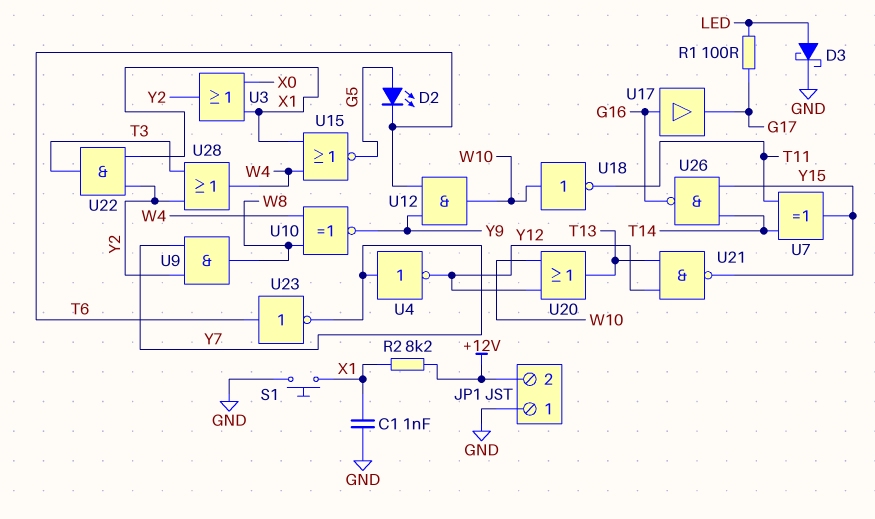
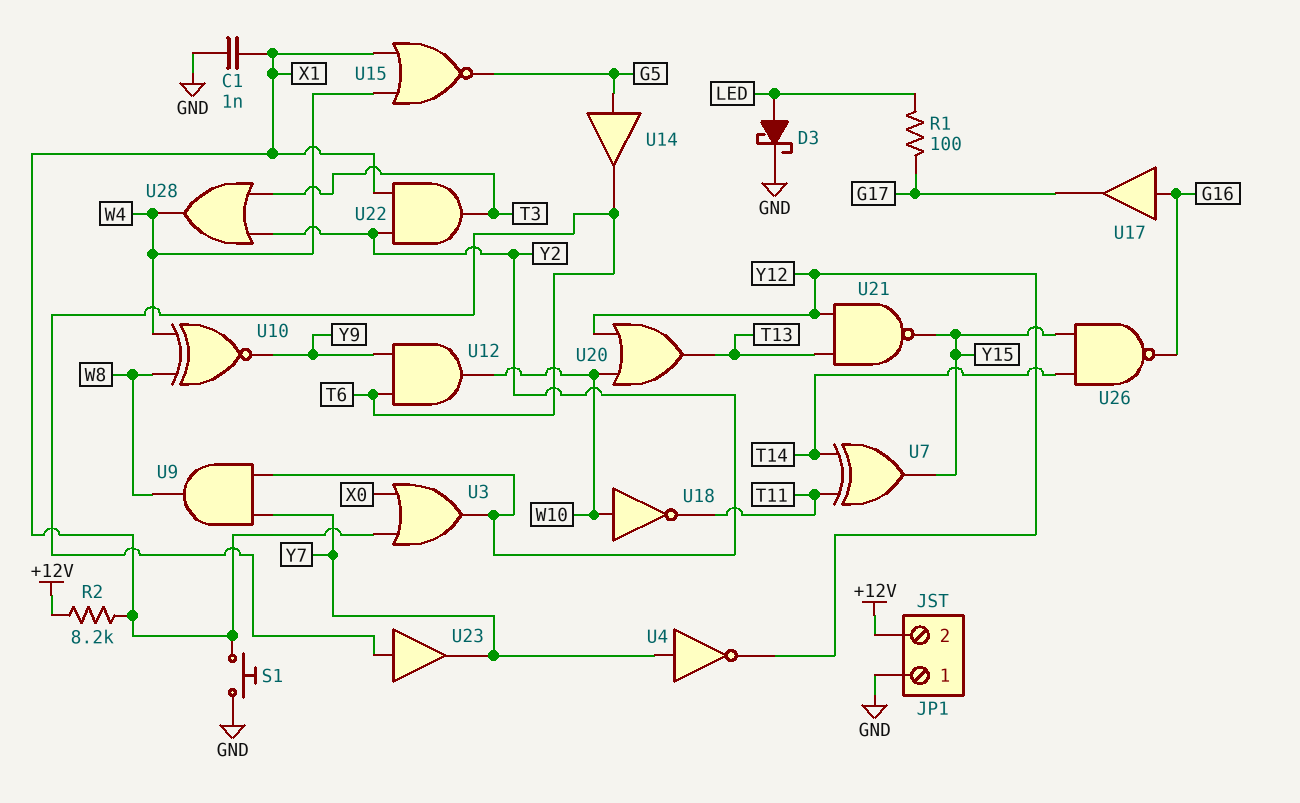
D2: LED (A G5, K T6) -> none
U14: none -> buffer (in G5, out T6)
U23: NOT (in T6, out Y7) -> buffer (in T6, out Y7)

